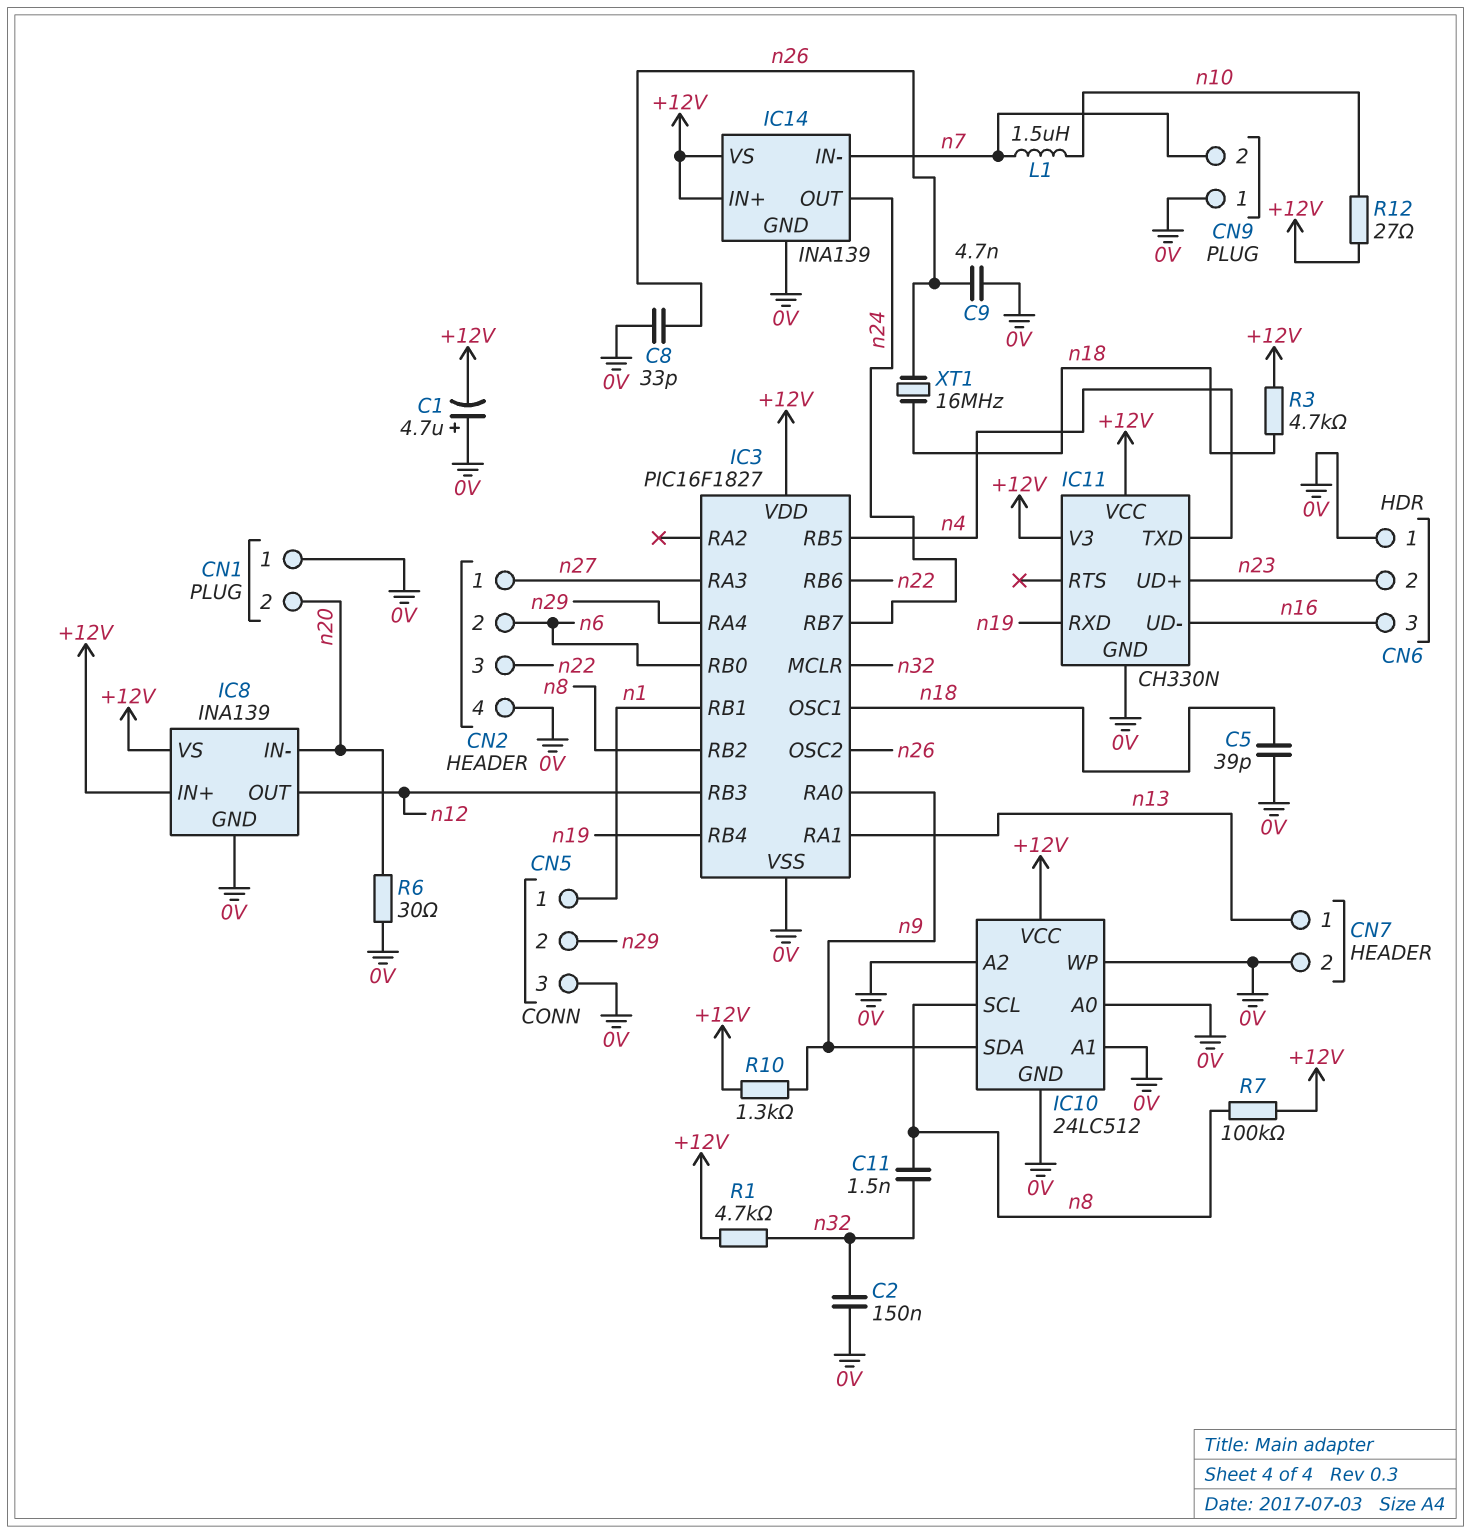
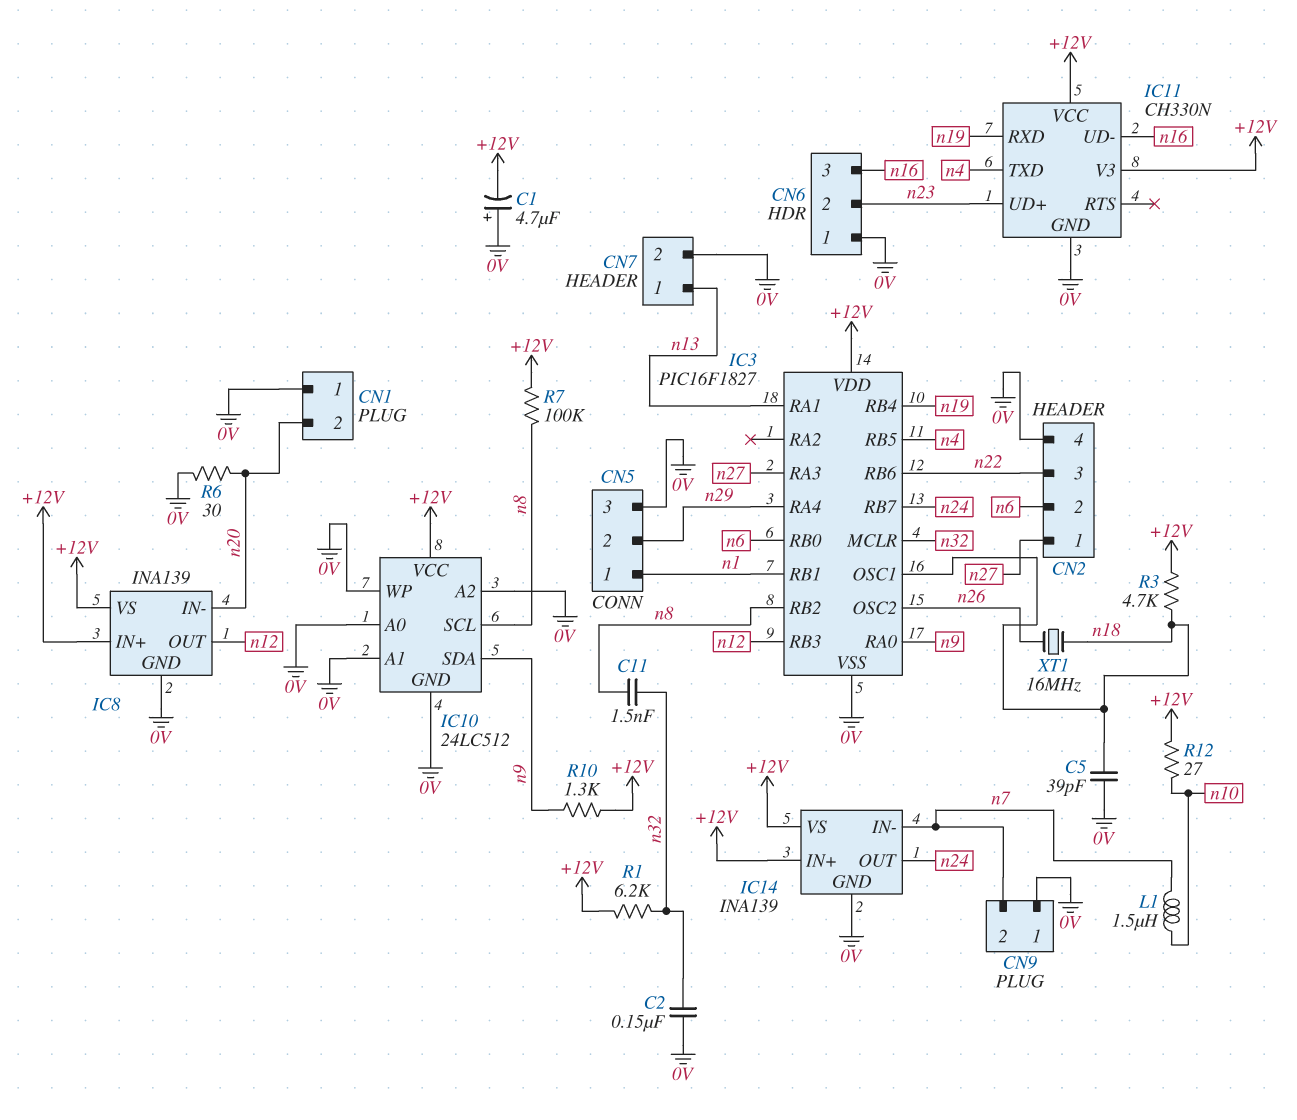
C8: 33pF (0V, n26) -> none
C9: 4.7nF (0V, n26) -> none
R1: 4.7k (+12V, n32) -> 6.2k (+12V, n32)

